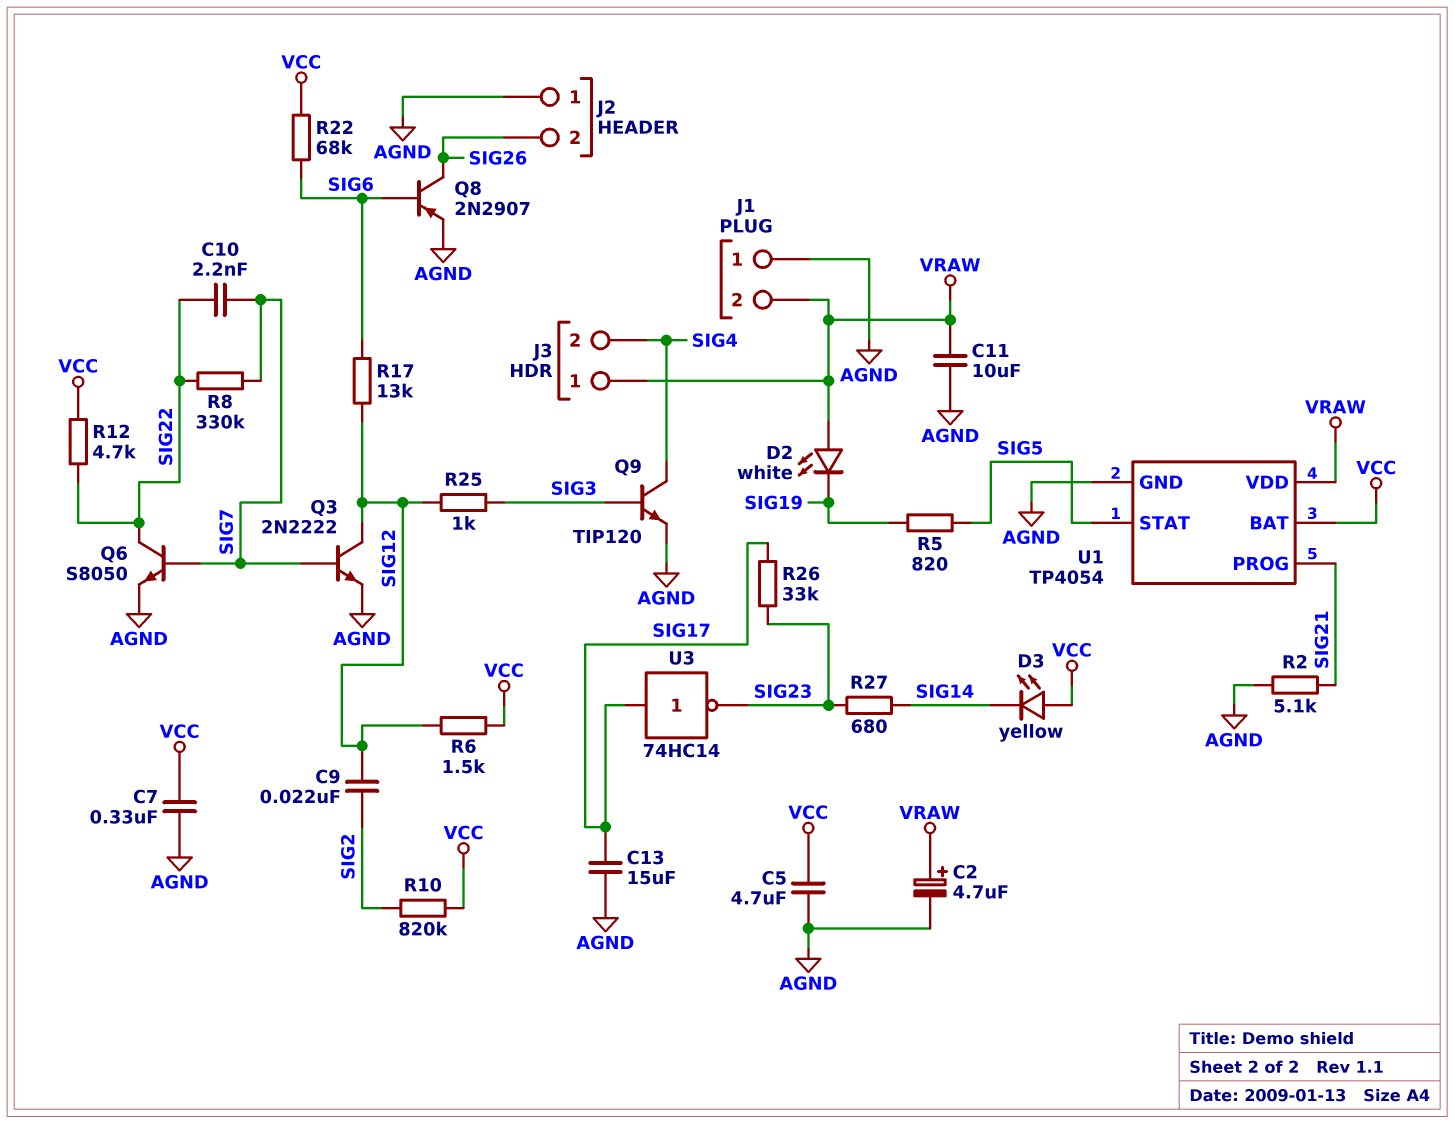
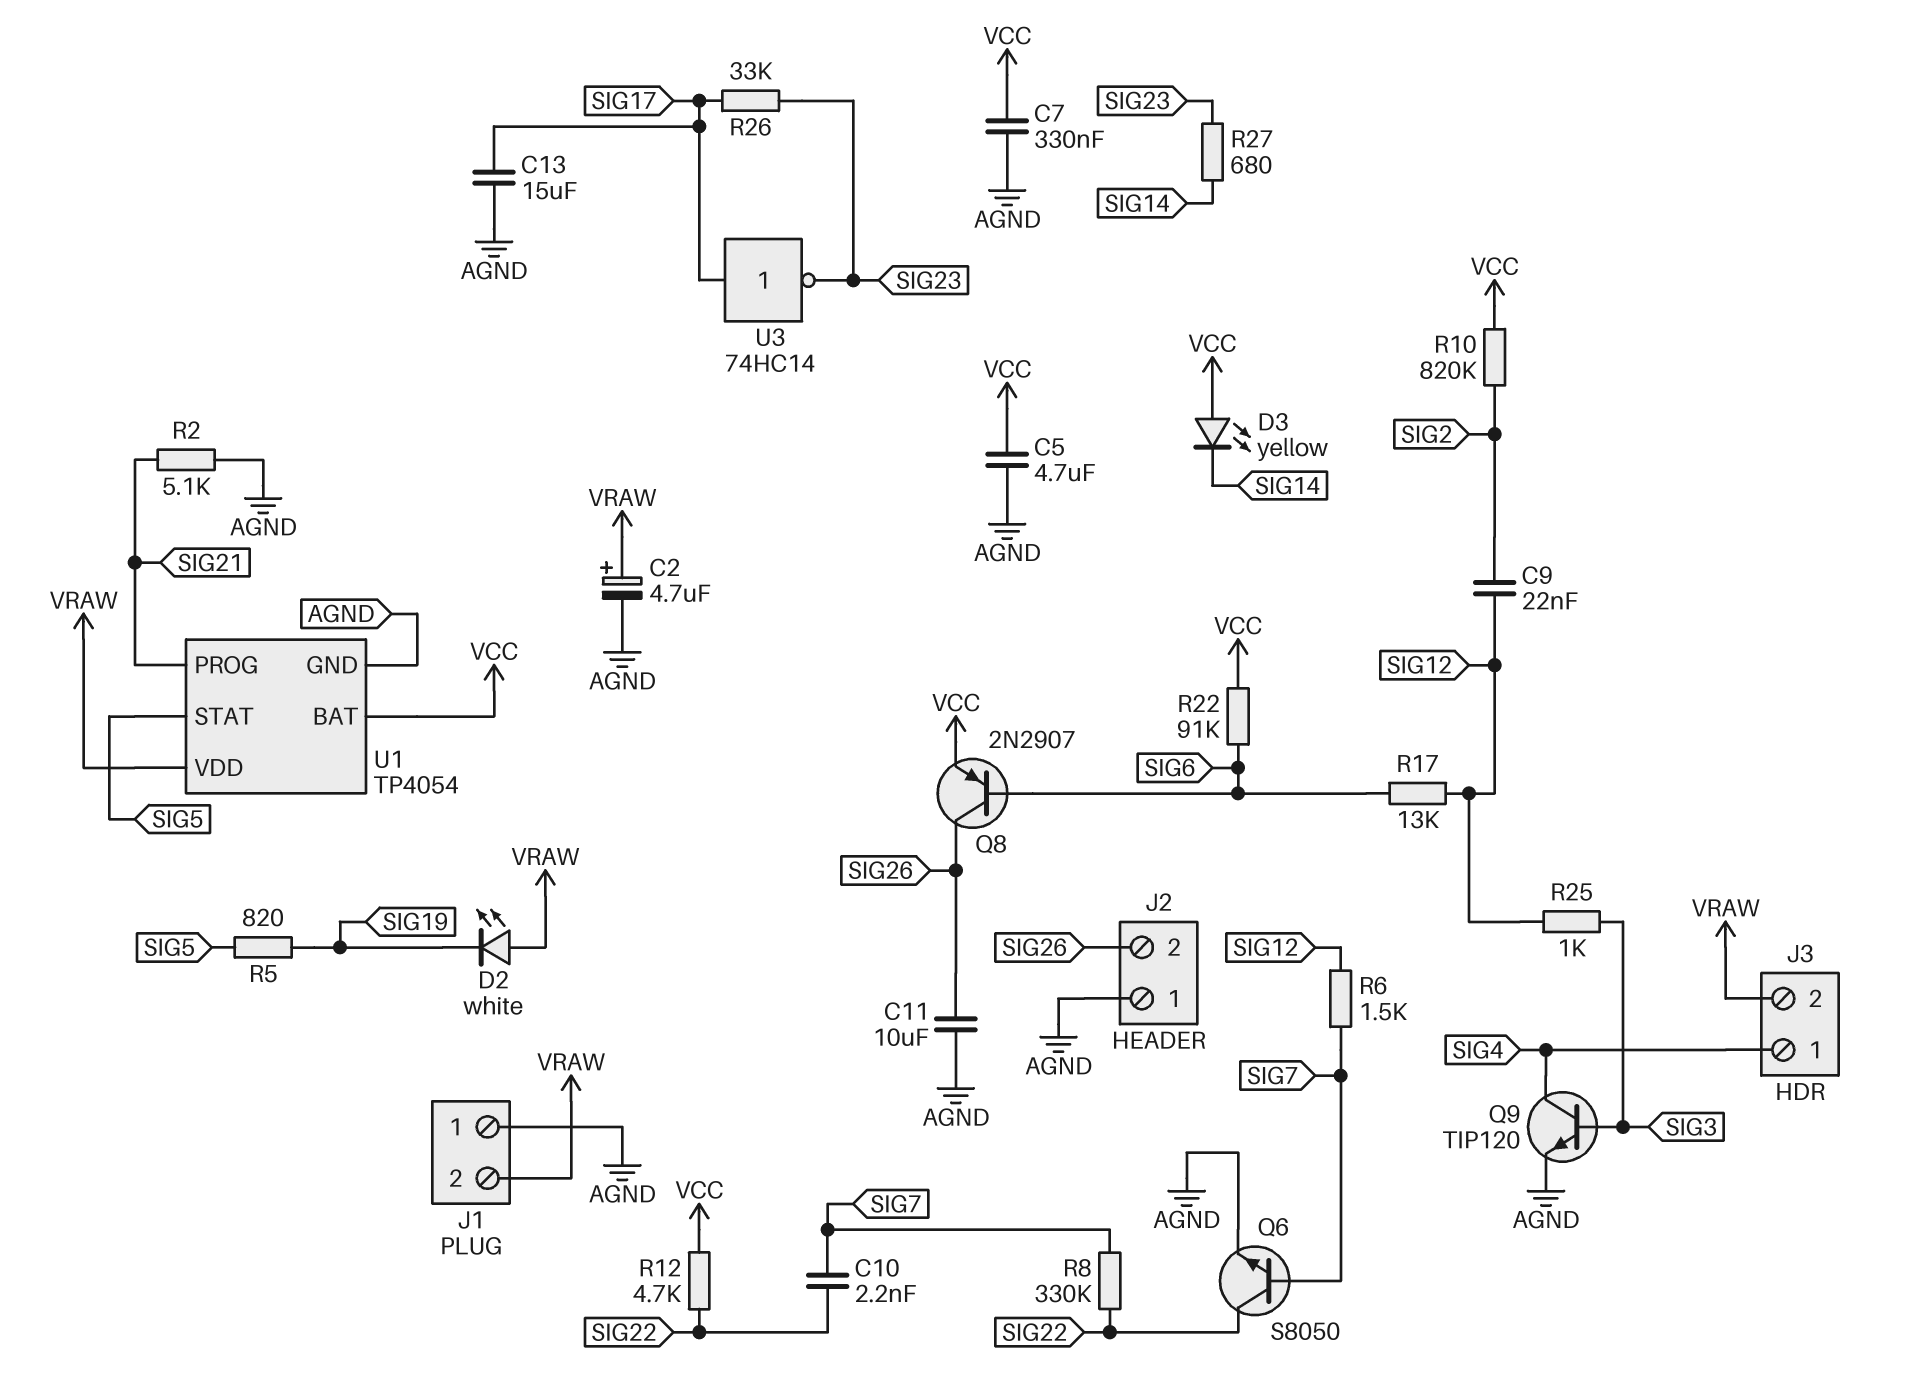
C11: 10uF (AGND, VRAW) -> 10uF (AGND, SIG26)
J3 pin 1: VRAW -> SIG4
J3 pin 2: SIG4 -> VRAW
Q3: NPN 2N2222 (B SIG7, C SIG12, E AGND) -> none
Q8: PNP 2N2907 (B SIG6, C SIG26, E AGND) -> PNP 2N2907 (B SIG6, C SIG26, E VCC)
R6: 1.5k (SIG12, VCC) -> 1.5k (SIG7, SIG12)
R22: 68k (SIG6, VCC) -> 91k (SIG6, VCC)

